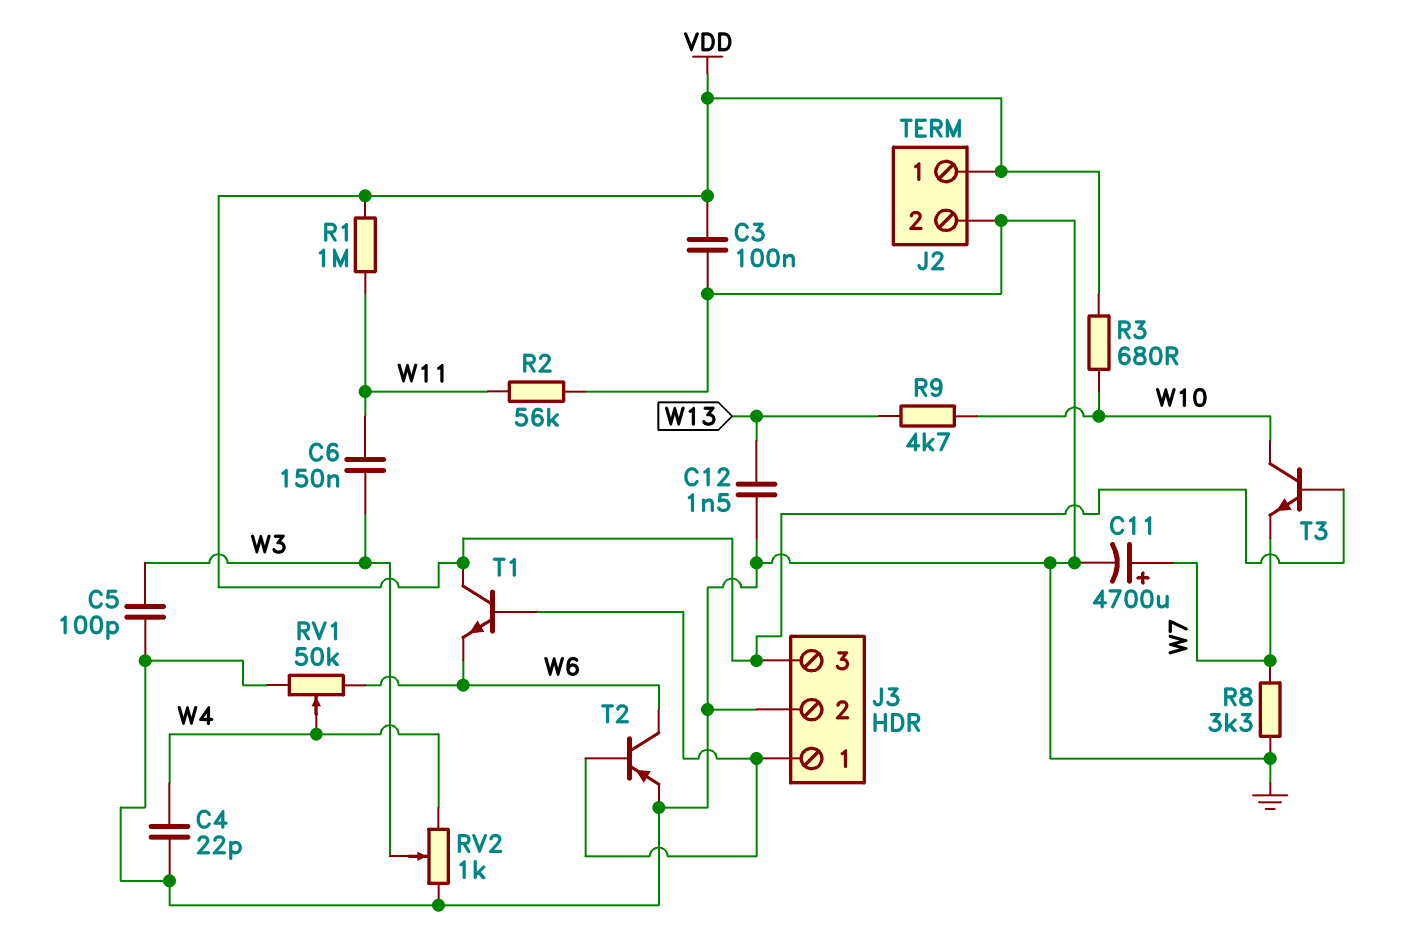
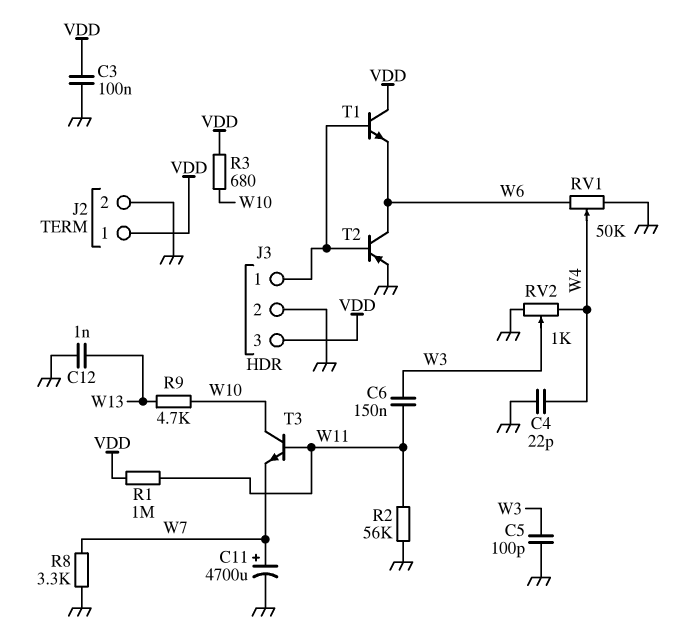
C12: 1.5nF (GND, W13) -> 1nF (GND, W13)
T3: NPN (B VDD, C W10, E W7) -> NPN (B W11, C W10, E W7)

